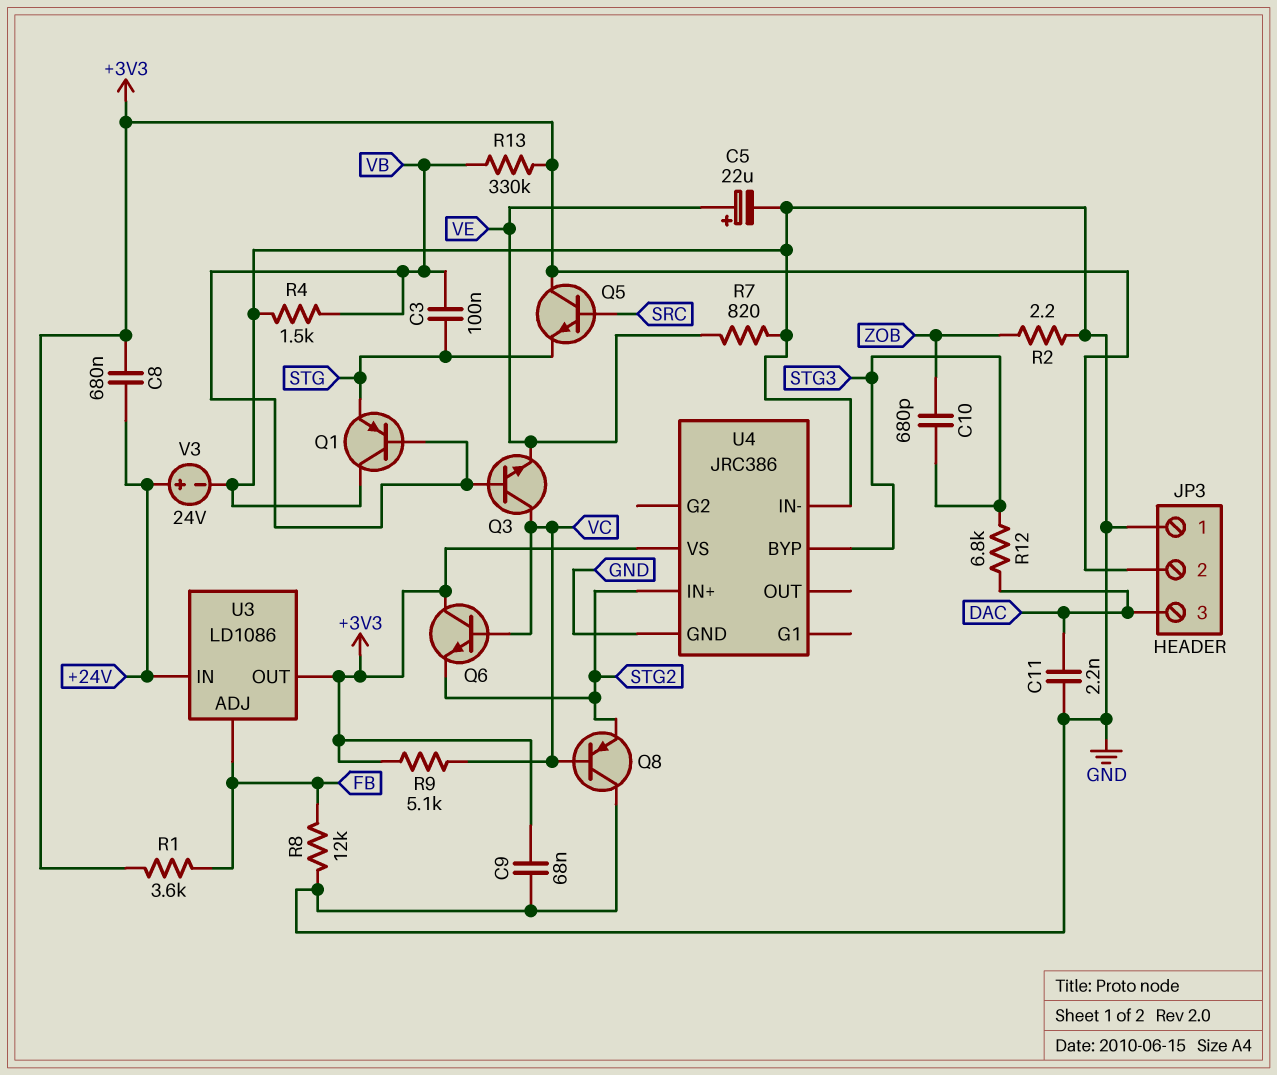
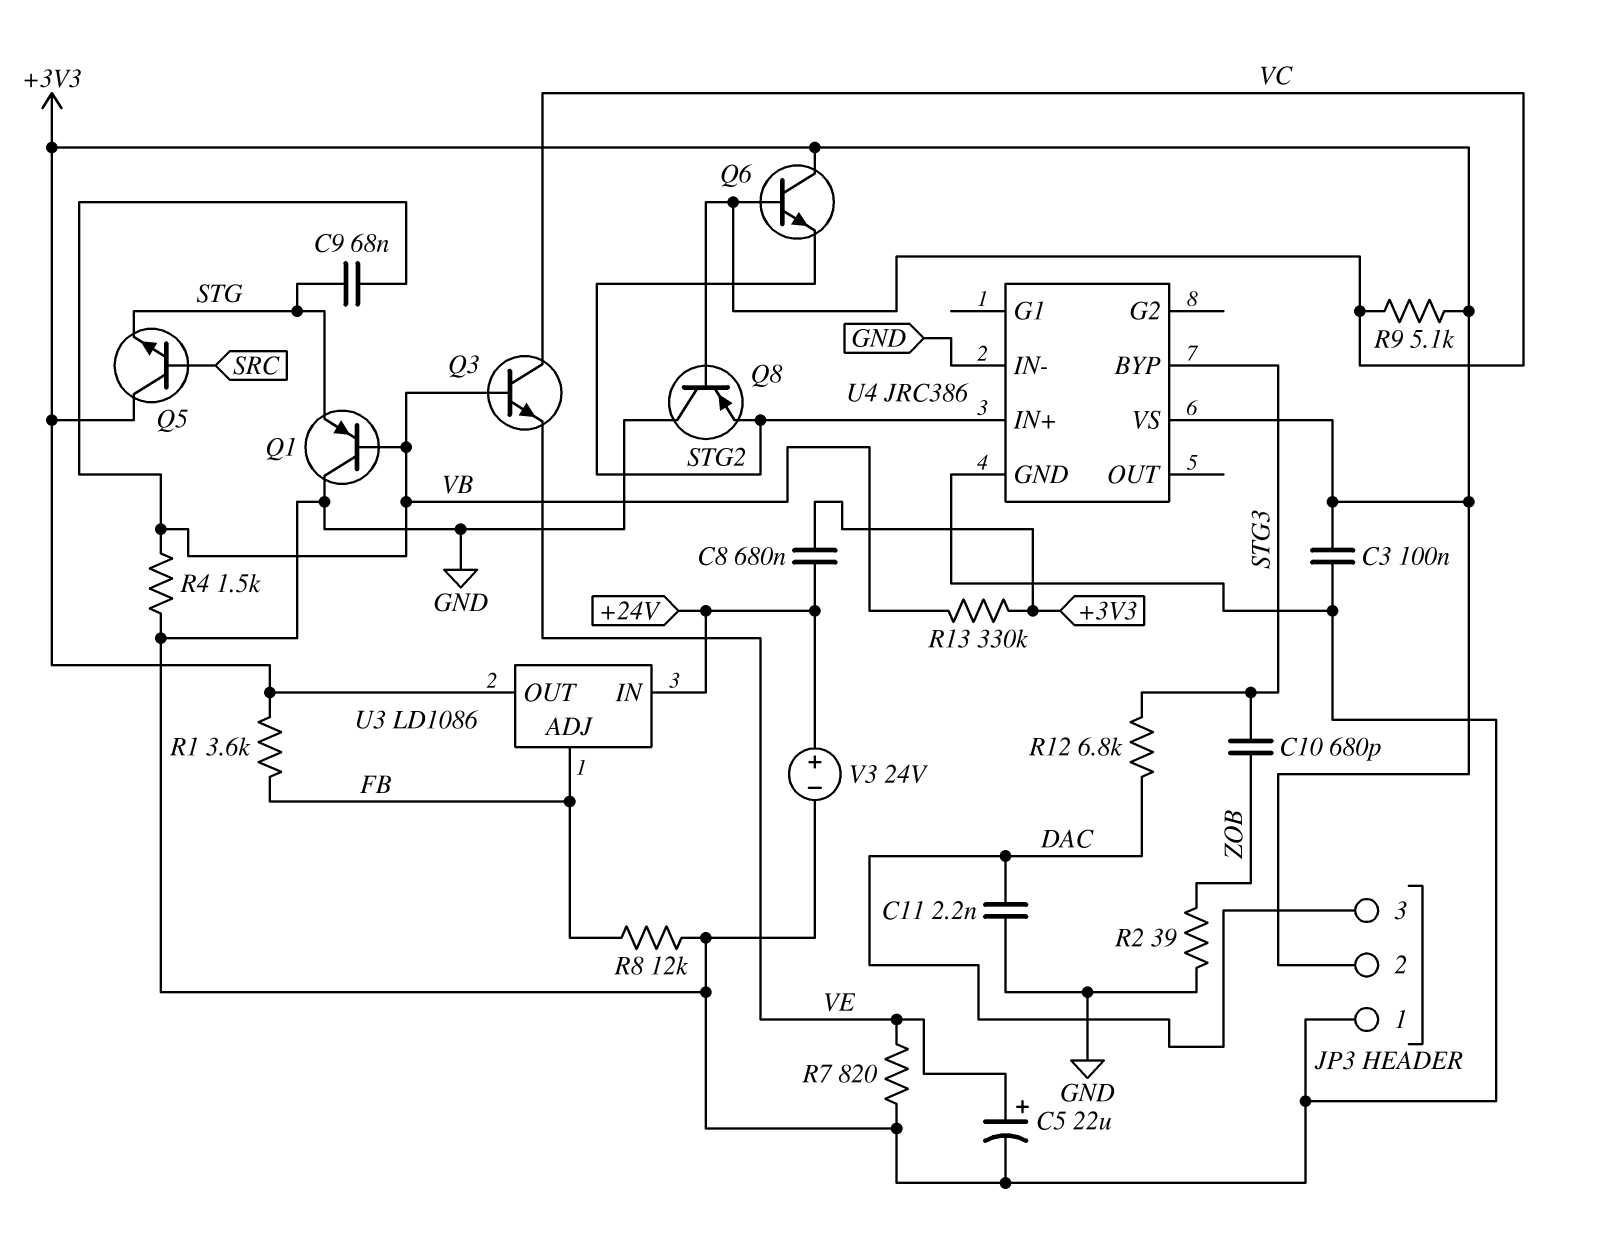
C3: 100nF (STG, VB) -> 100nF (+3V3, GND)
C9: 68nF (+3V3, GND) -> 68nF (STG, VB)
R2: 2.2 (GND, ZOB) -> 39 (GND, ZOB)

